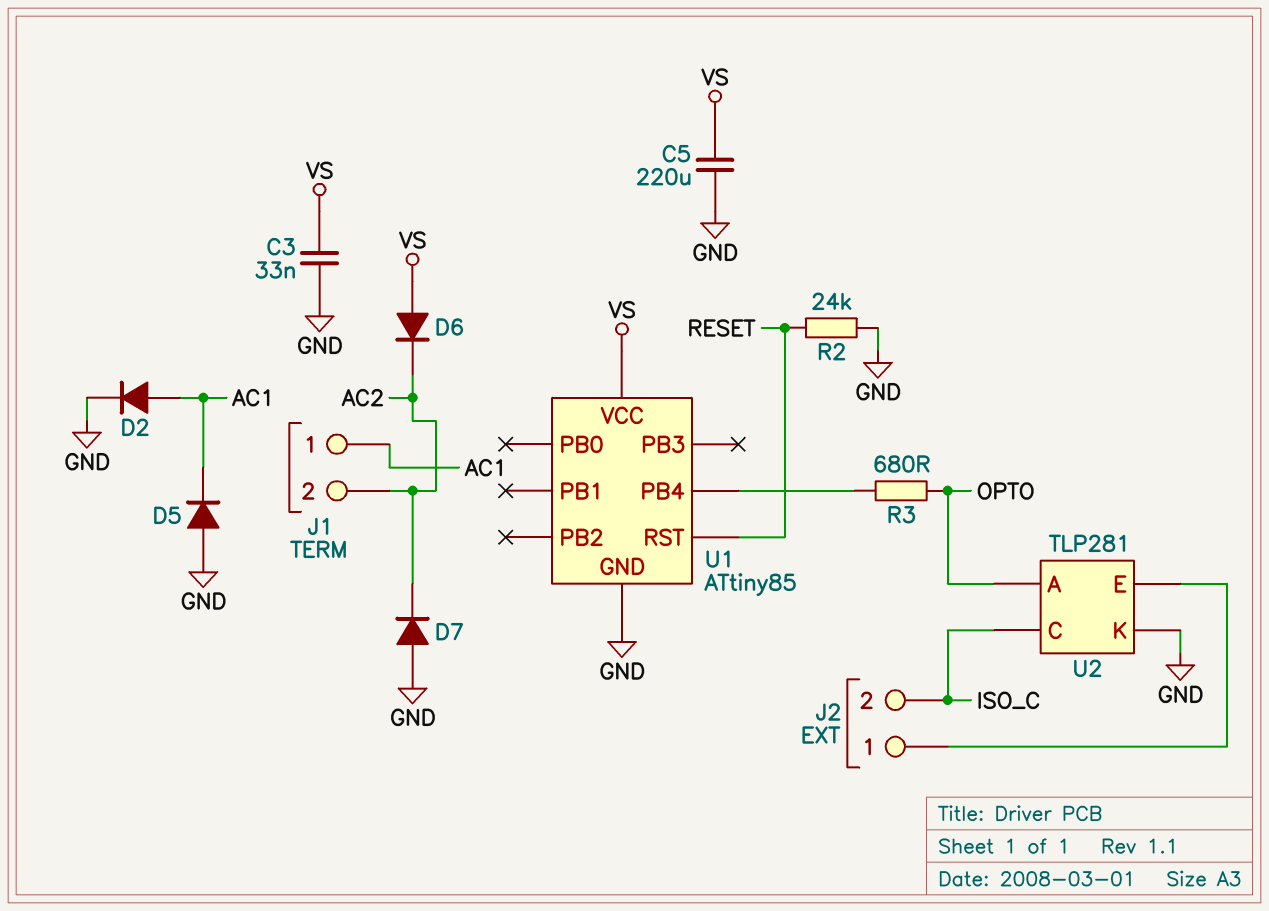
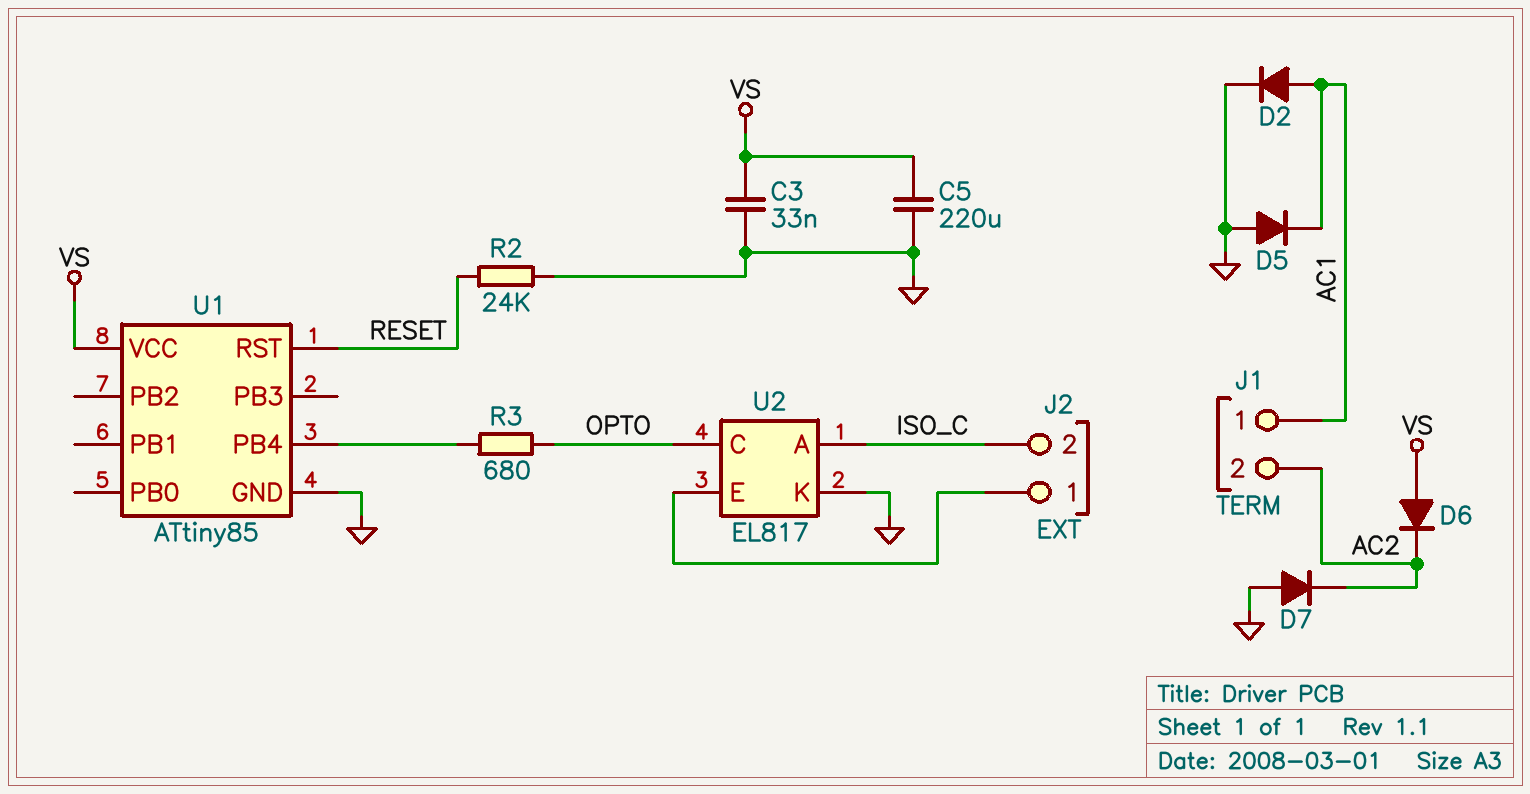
U2: TLP281 -> EL817
U2 pin A: OPTO -> ISO_C
U2 pin C: ISO_C -> OPTO

